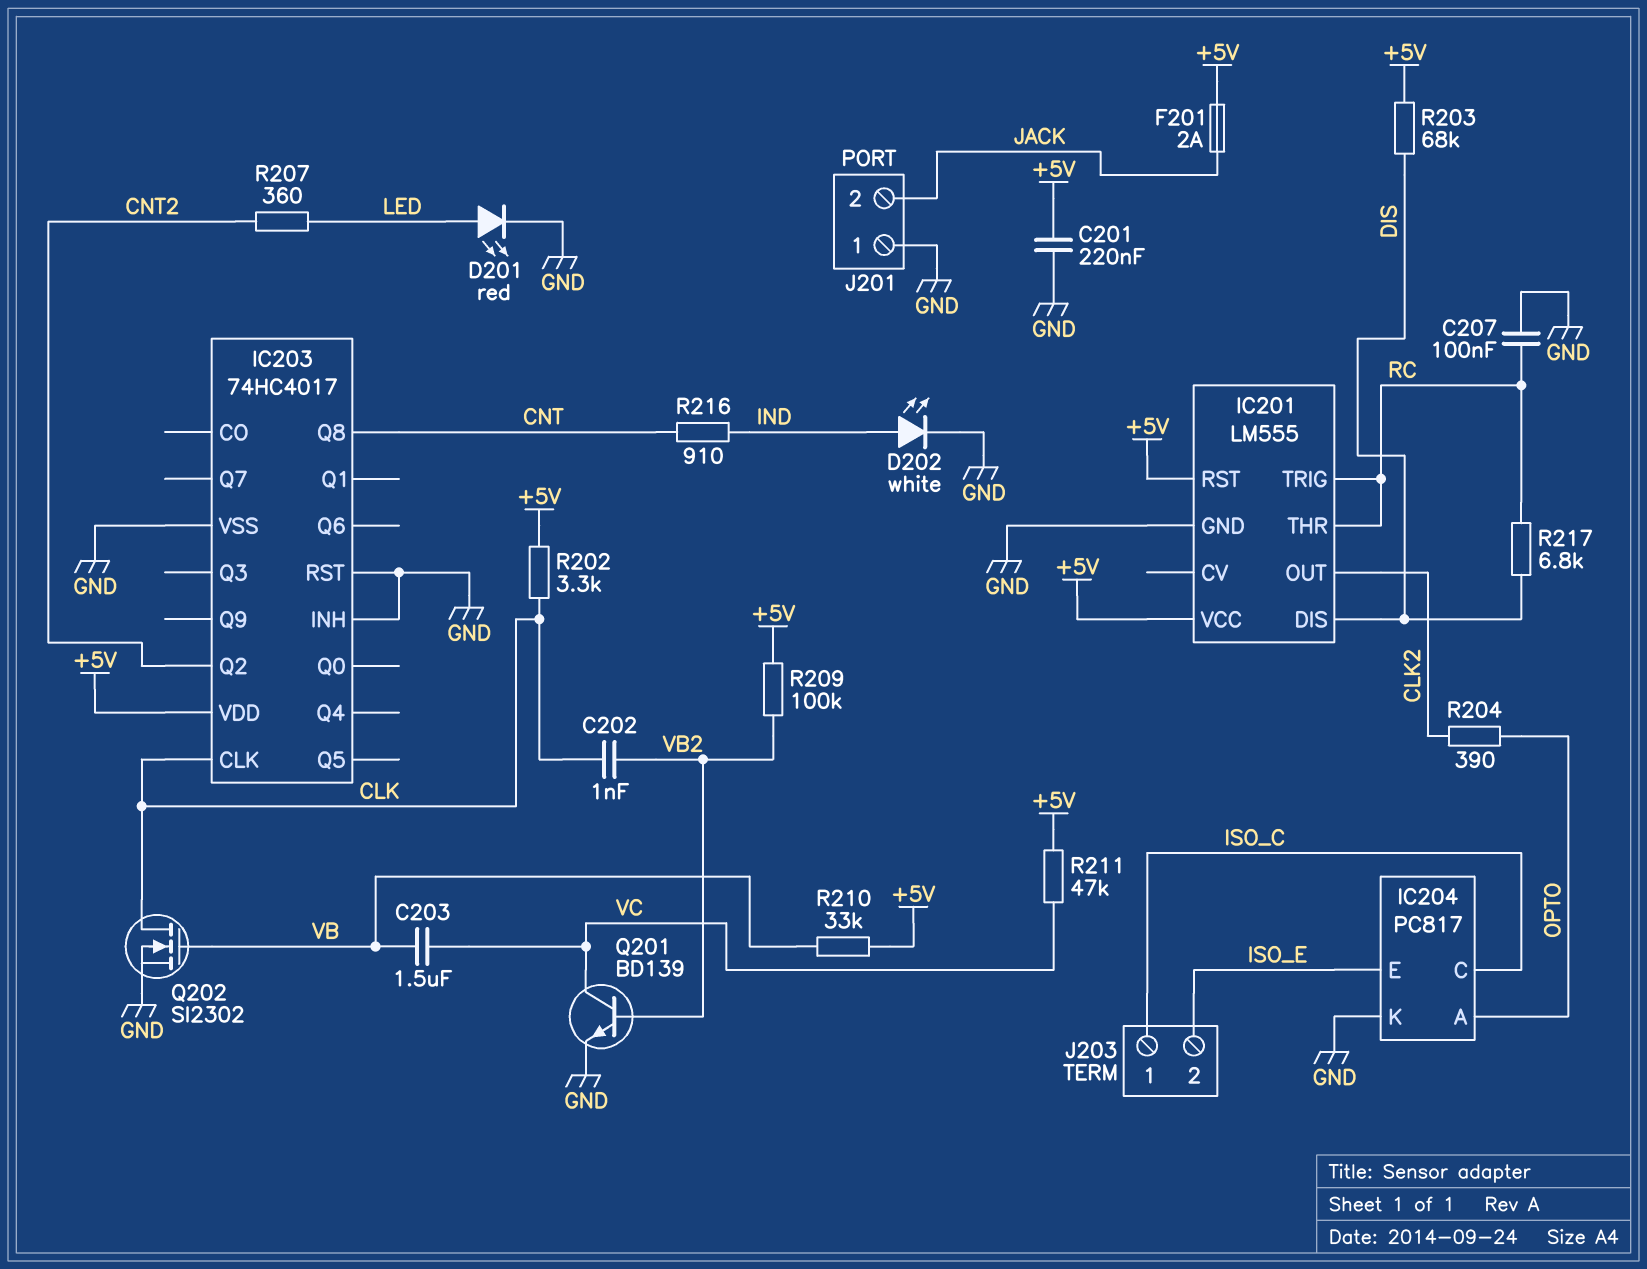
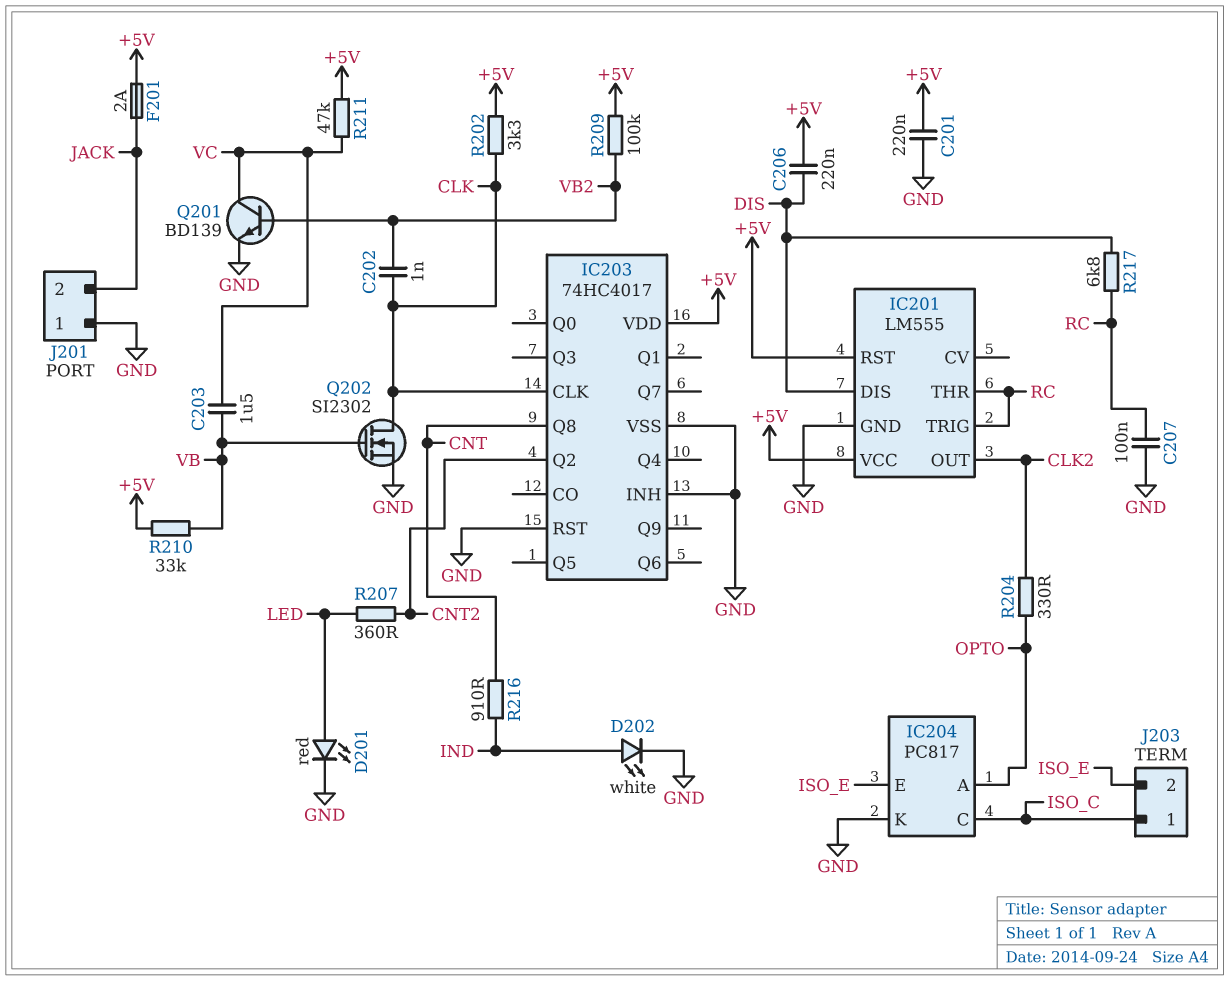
C206: none -> 220nF (+5V, DIS)
R203: 68k (+5V, DIS) -> none
R204: 390 (CLK2, OPTO) -> 330 (CLK2, OPTO)

